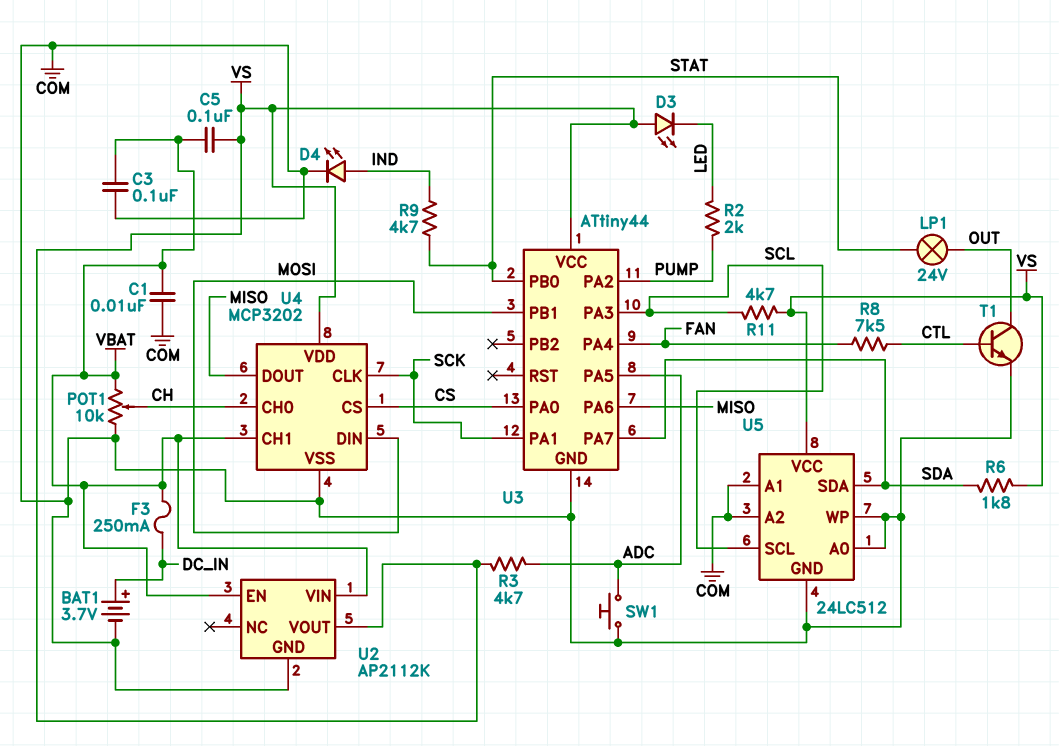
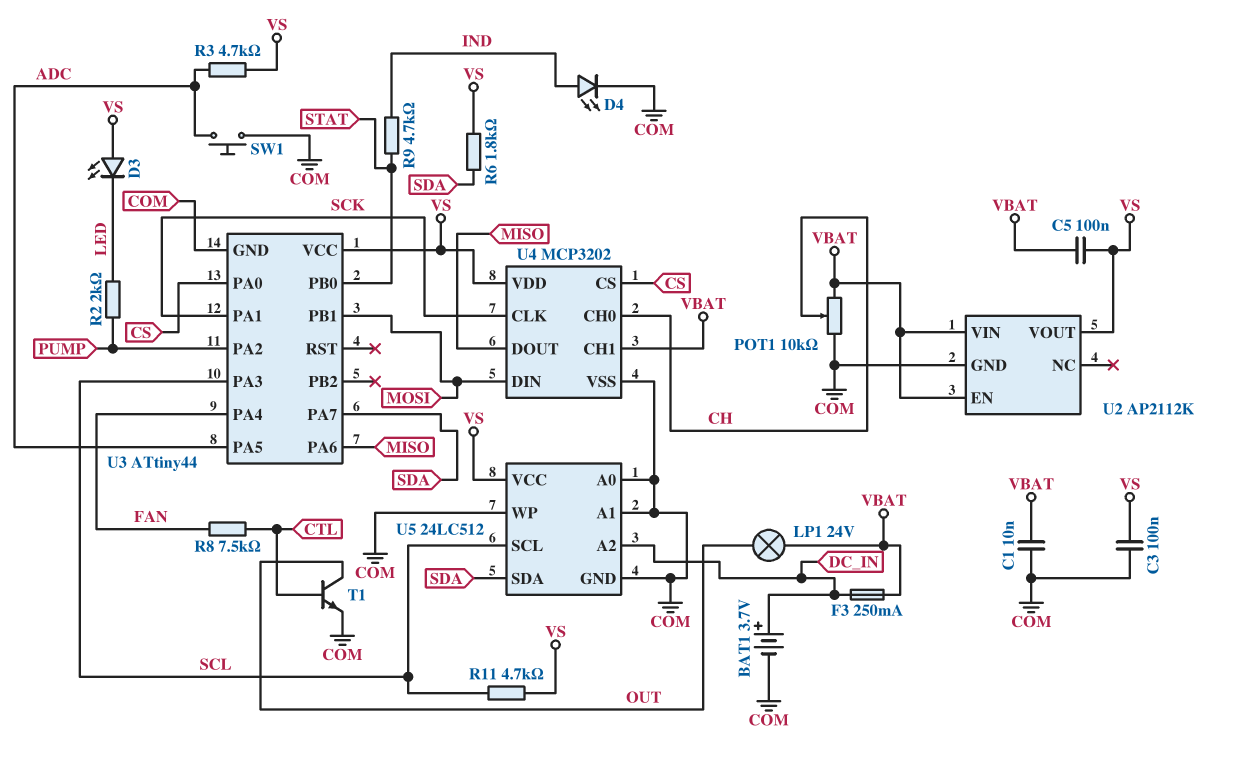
C3: 100nF (COM, VBAT) -> 100nF (COM, VS)
LP1: lamp 24V (OUT, STAT) -> lamp 24V (OUT, VBAT)
U5 pin A2: COM -> DC_IN

